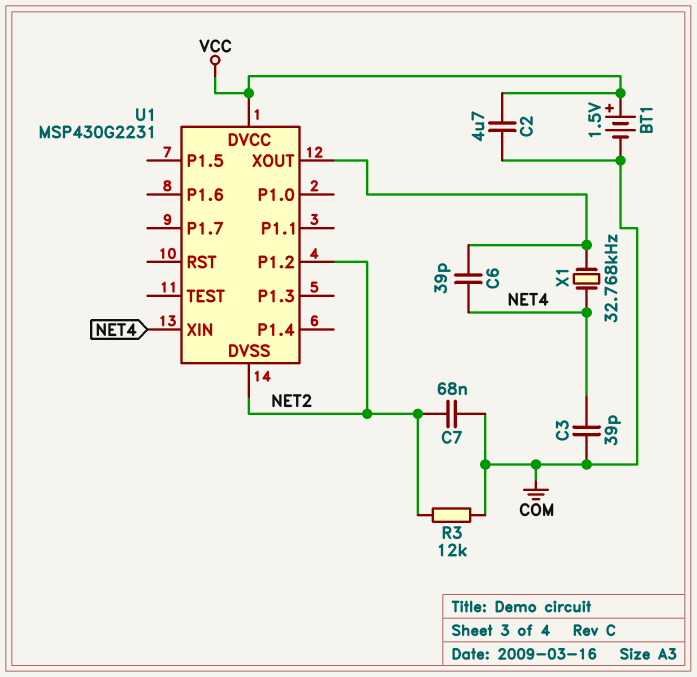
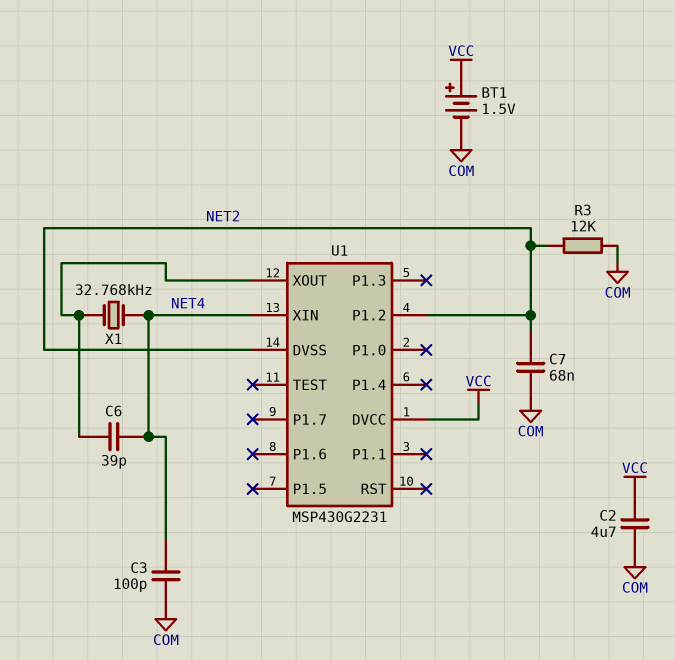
C3: 39pF (COM, NET4) -> 100pF (COM, NET4)

